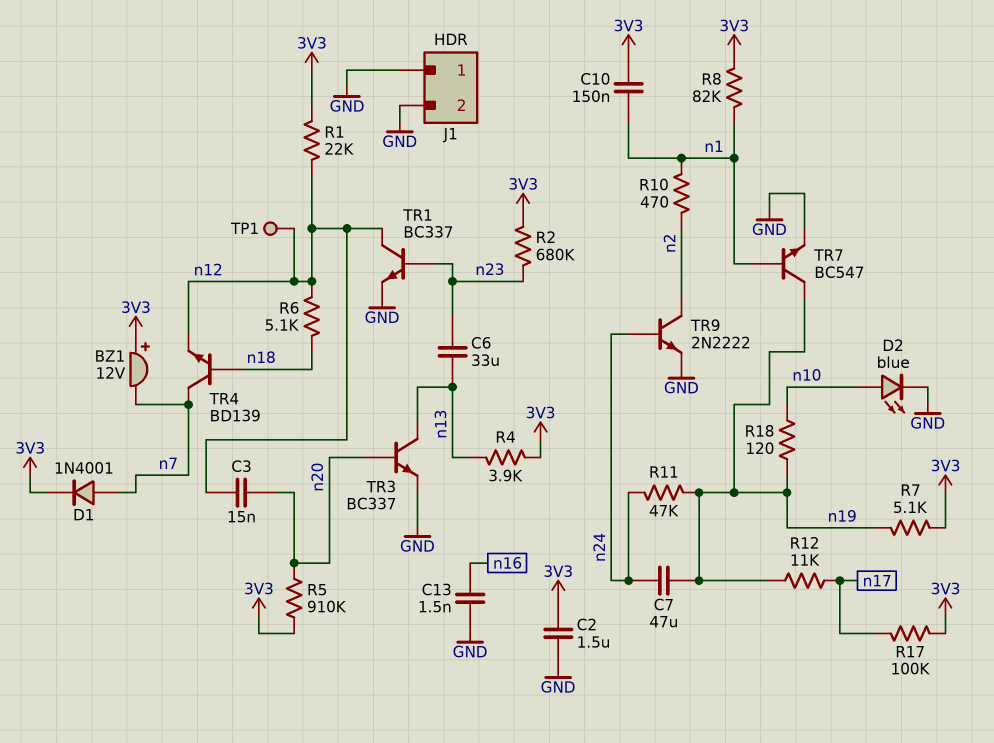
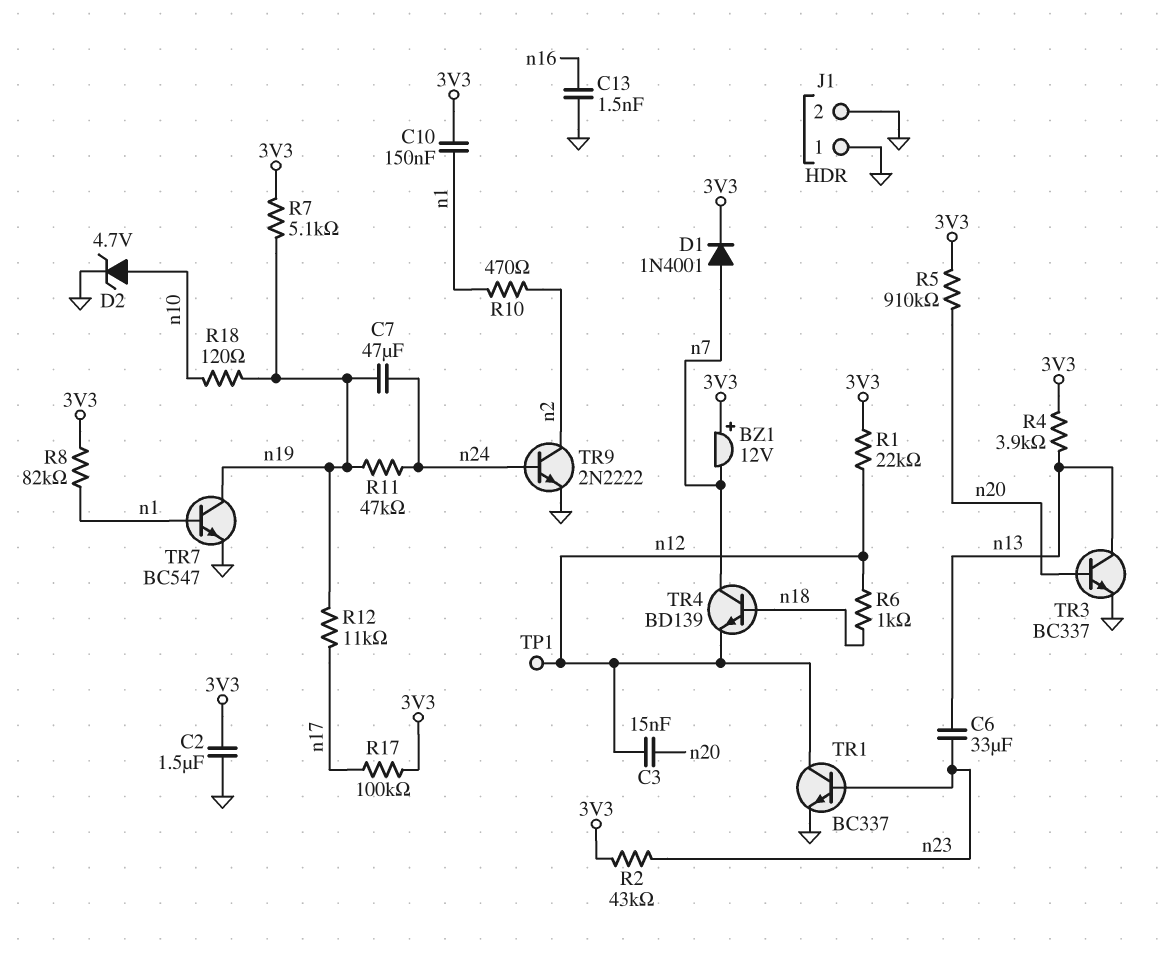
D2: LED blue (A n10, K GND) -> zener 4.7V (A n10, K GND)
R2: 680k (3V3, n23) -> 43k (3V3, n23)
R6: 5.1k (n12, n18) -> 1k (n12, n18)

